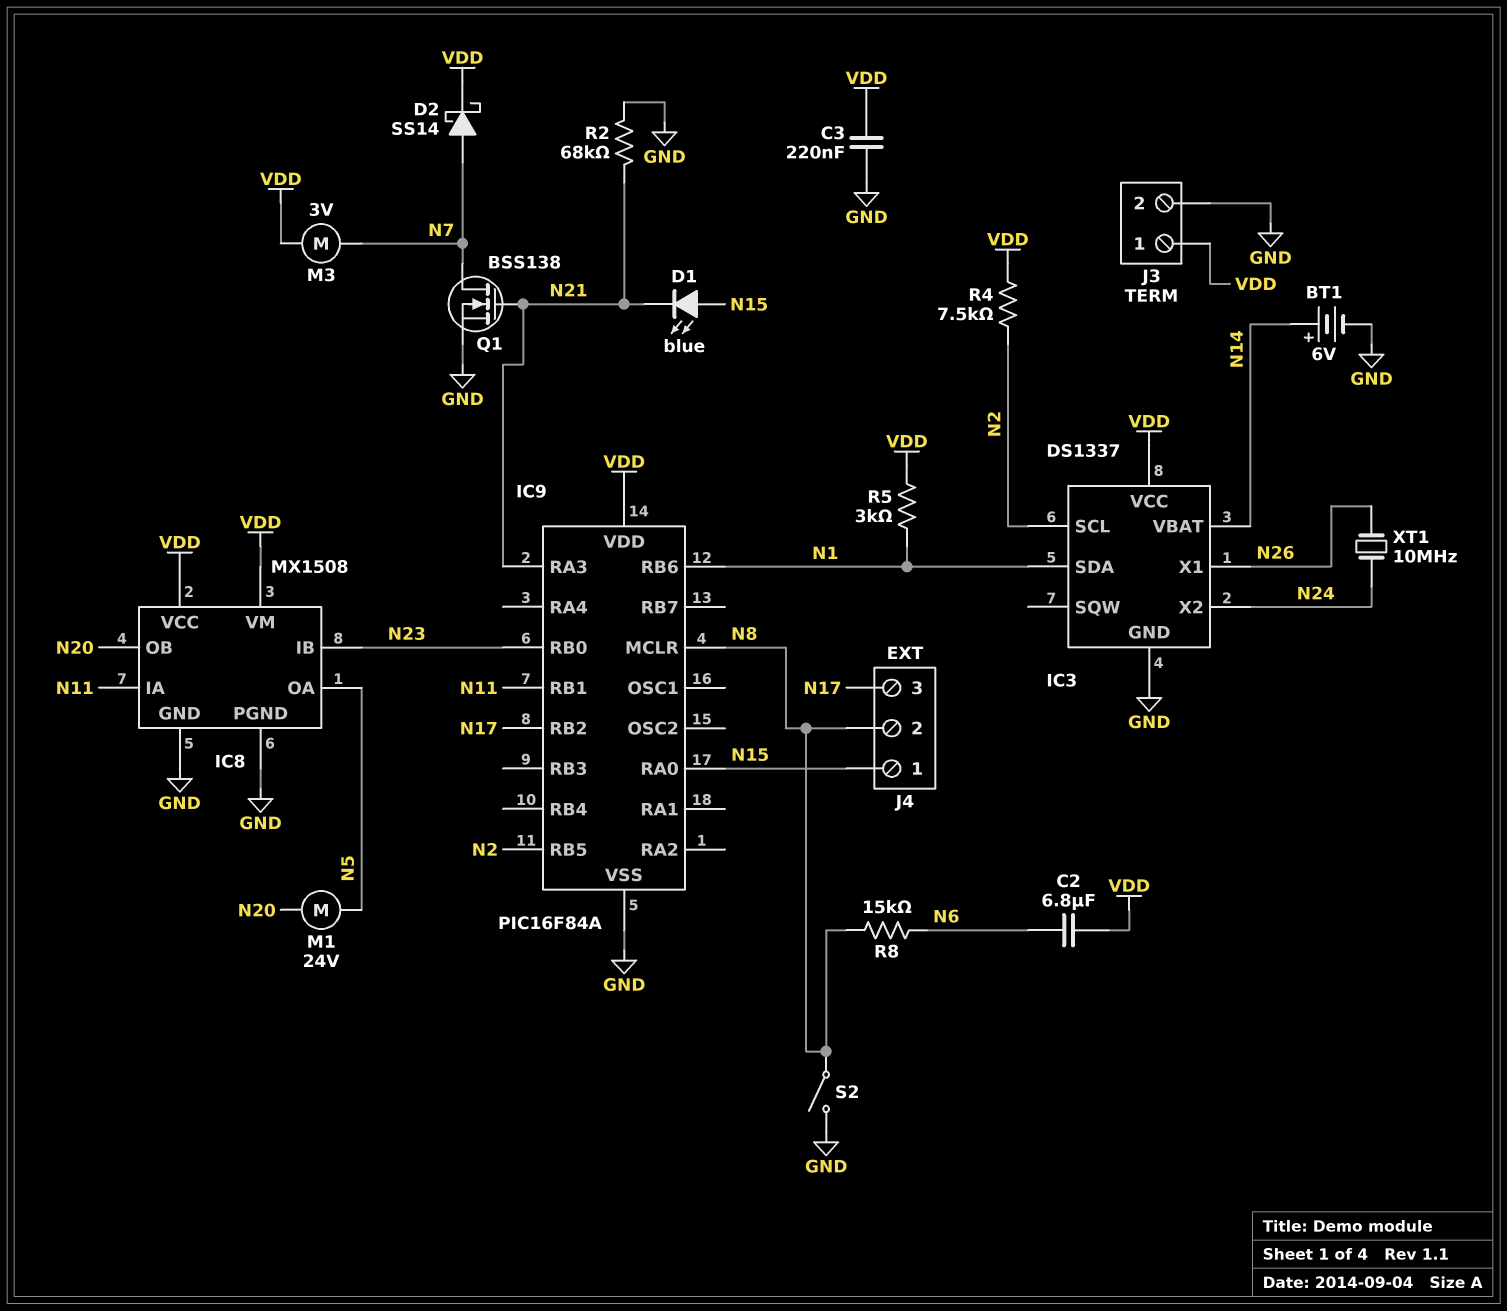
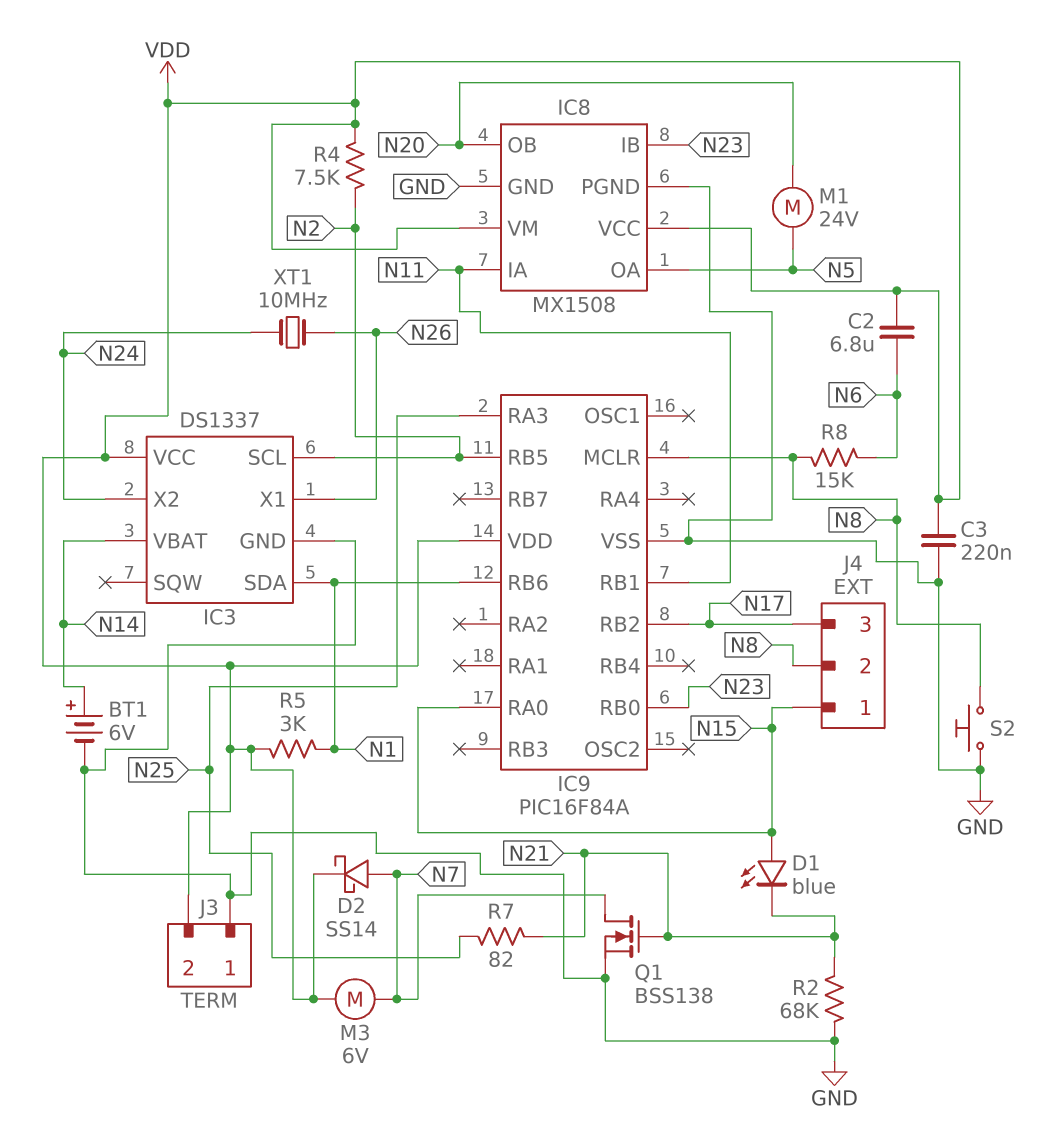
IC9 pin RA3: N21 -> N25
J3 pin 1: VDD -> GND
J3 pin 2: GND -> VDD
M3: motor 3V (N7, VDD) -> motor 6V (N7, VDD)
R7: none -> 82 (N21, N25)
S2: switch (GND, N8) -> button (GND, N8)

